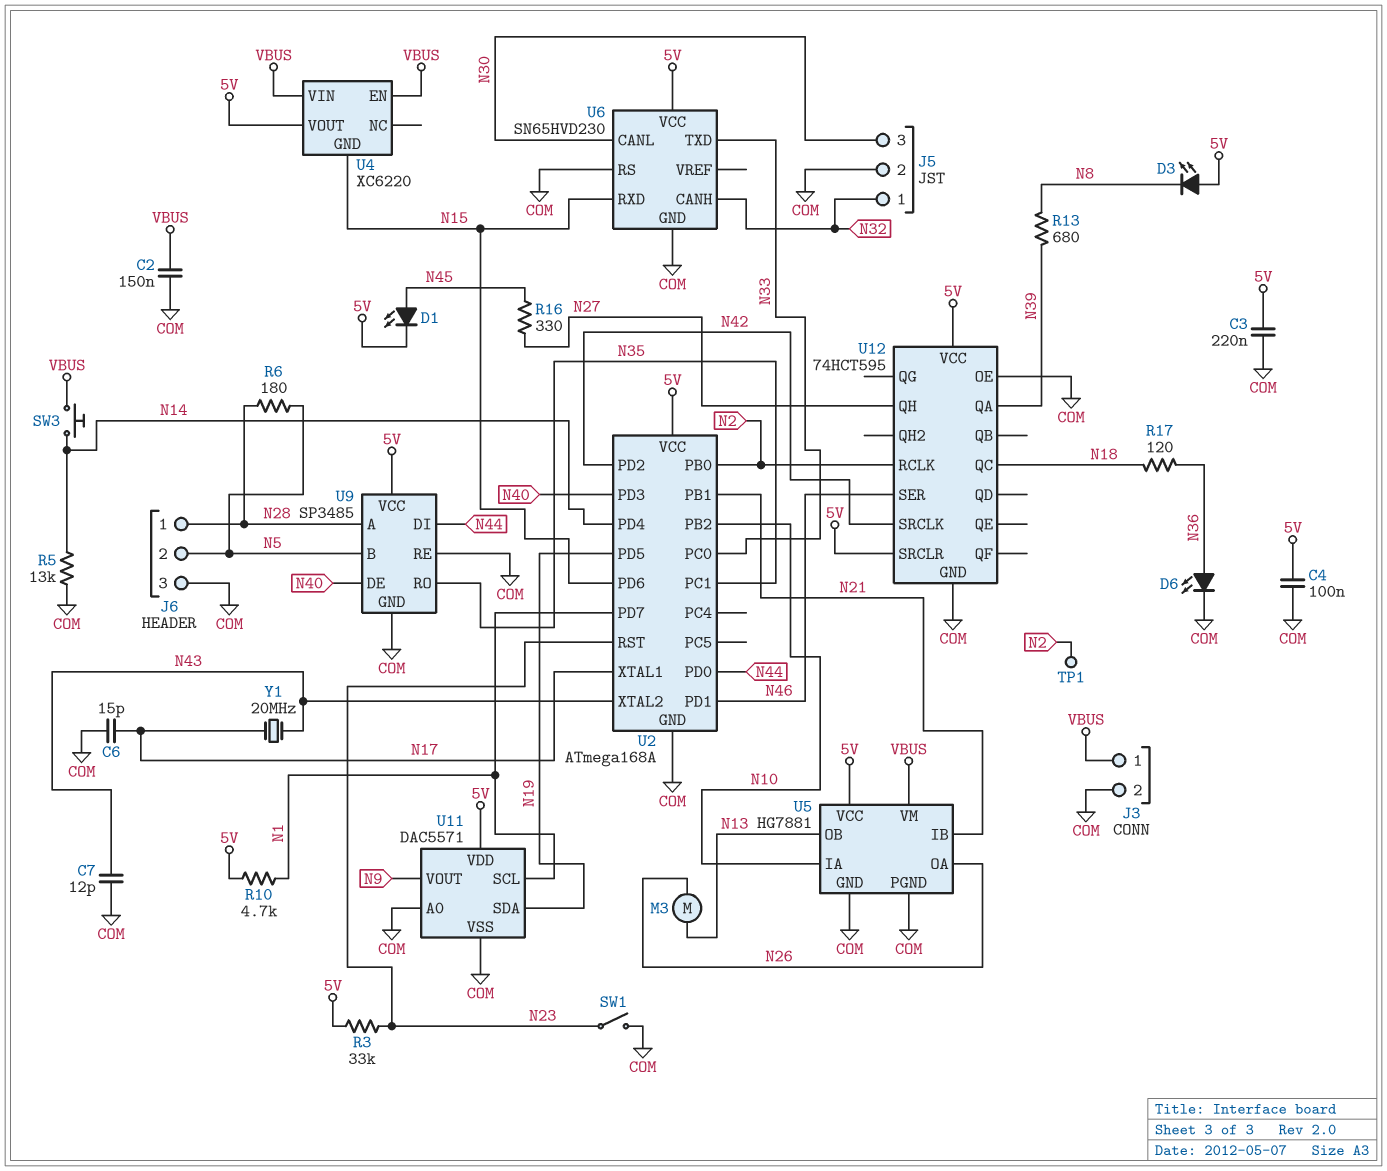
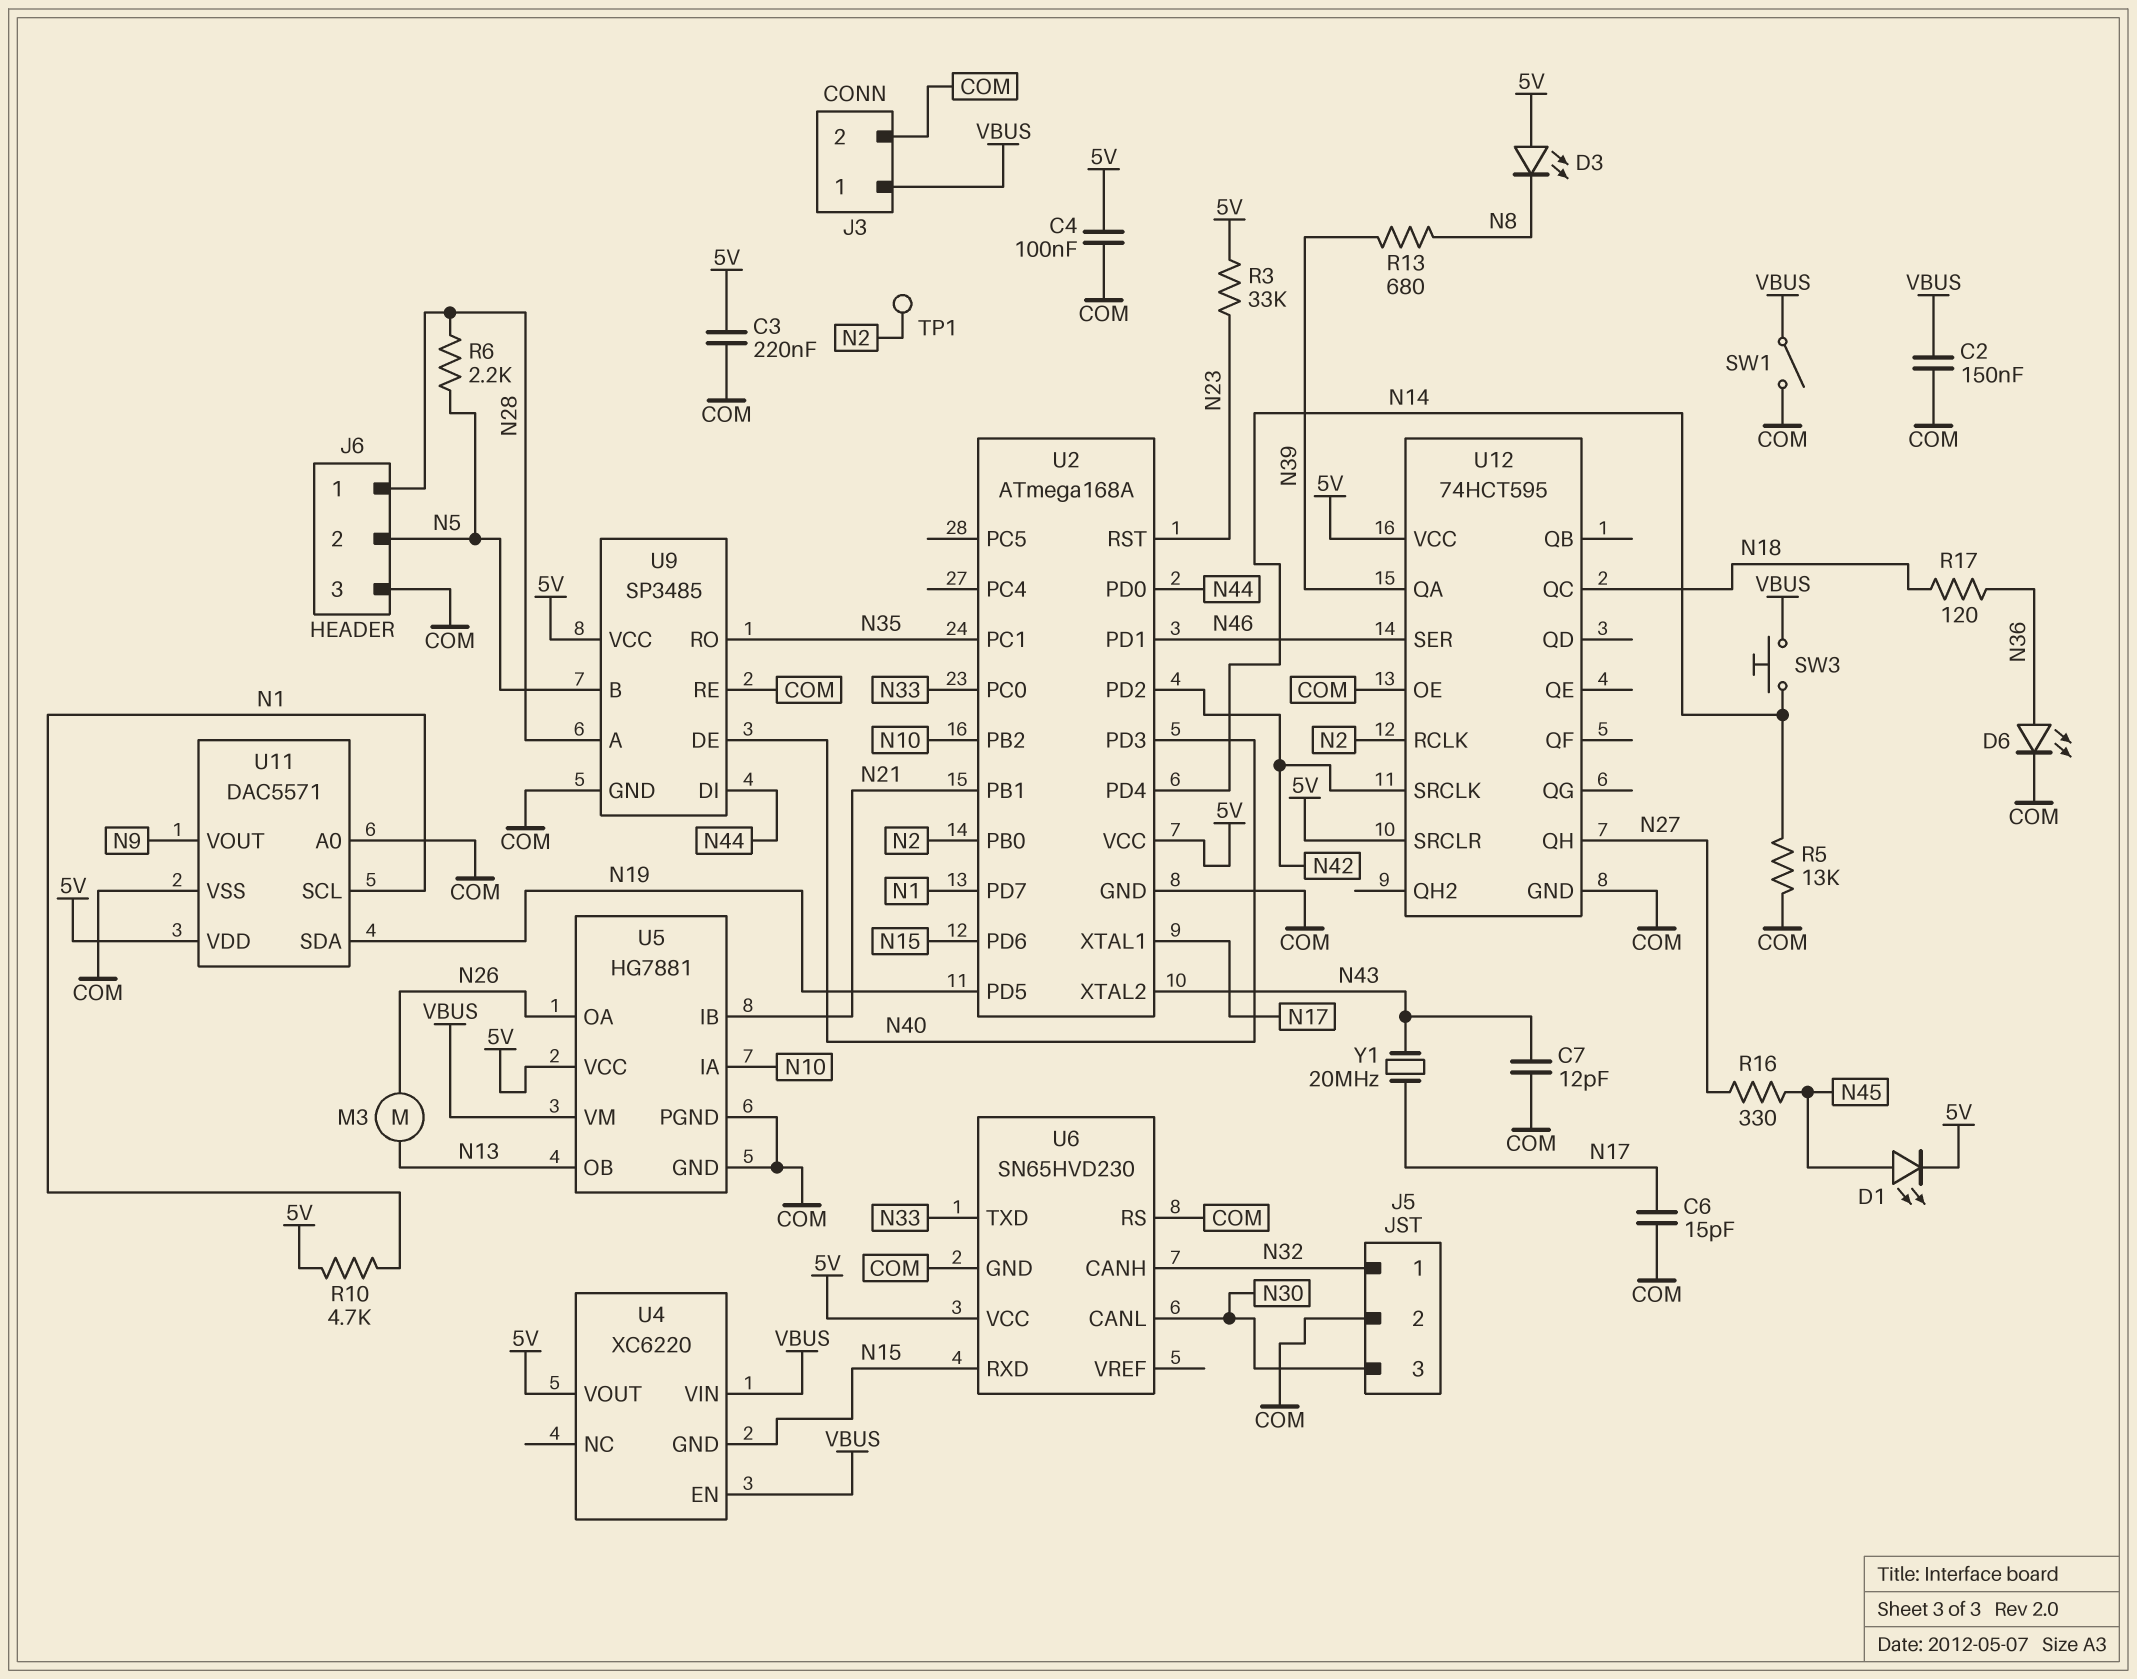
R6: 180 (N5, N28) -> 2.2k (N5, N28)
SW1: switch (COM, N23) -> switch (COM, VBUS)

